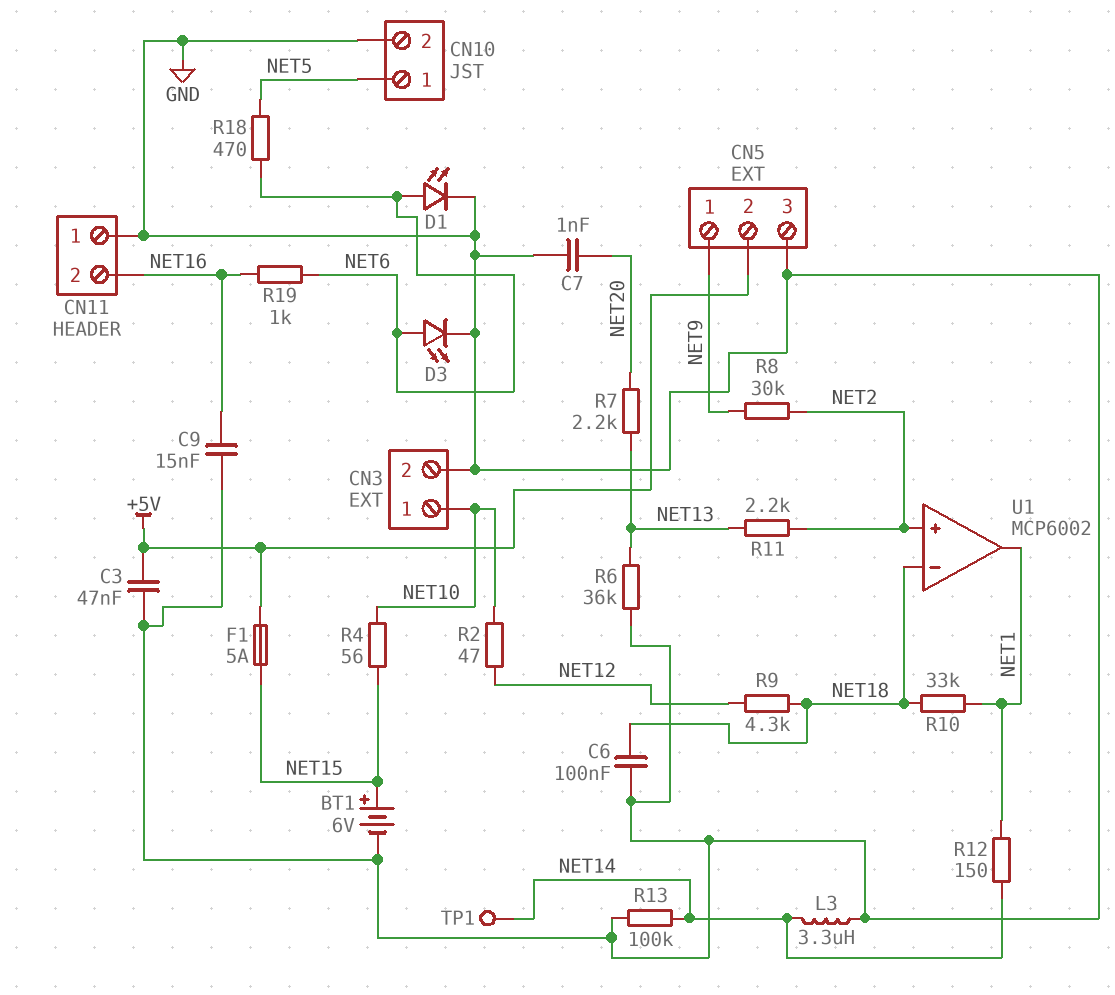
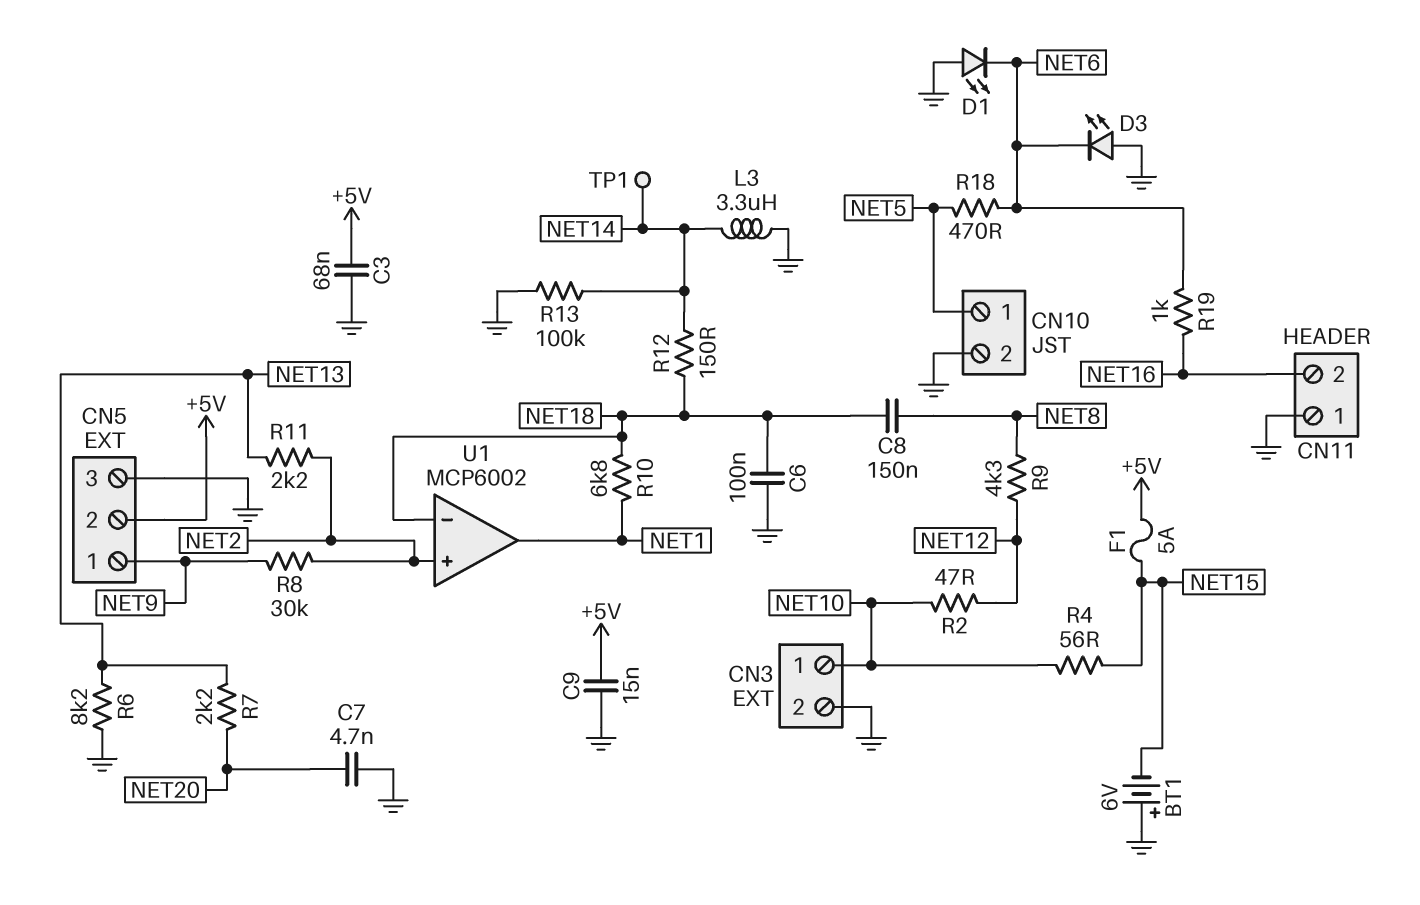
BT1: 6V (plus NET15, minus GND) -> 6V (plus GND, minus NET15)
C3: 47nF (+5V, GND) -> 68nF (+5V, GND)
C7: 1nF (GND, NET20) -> 4.7nF (GND, NET20)
C8: none -> 150nF (NET8, NET18)
C9: 15nF (GND, NET16) -> 15nF (+5V, GND)
D1: LED (A NET6, K GND) -> LED (A GND, K NET6)
D3: LED (A NET6, K GND) -> LED (A GND, K NET6)
R6: 36k (GND, NET13) -> 8.2k (GND, NET13)
R9: 4.3k (NET12, NET18) -> 4.3k (NET8, NET12)
R10: 33k (NET1, NET18) -> 6.8k (NET1, NET18)
R12: 150 (NET1, NET14) -> 150 (NET14, NET18)

